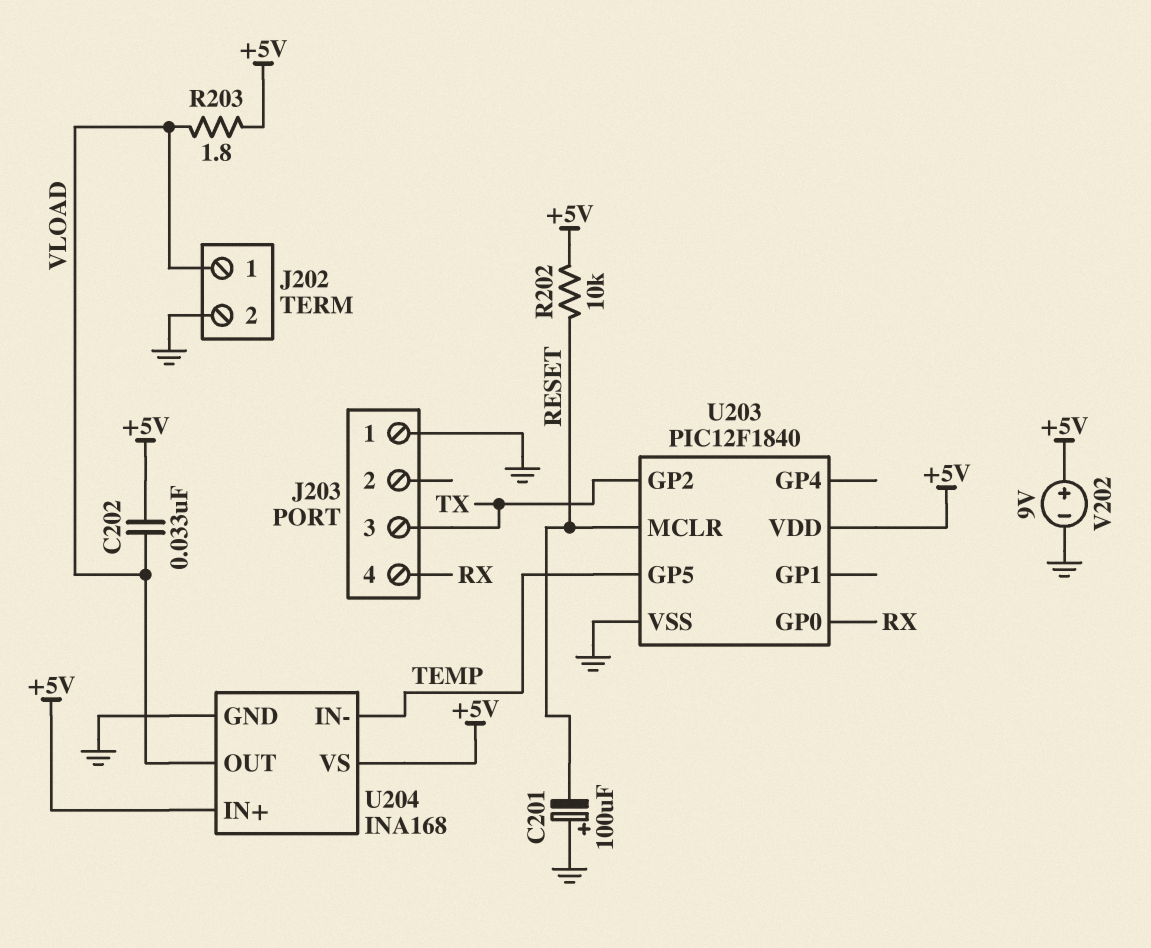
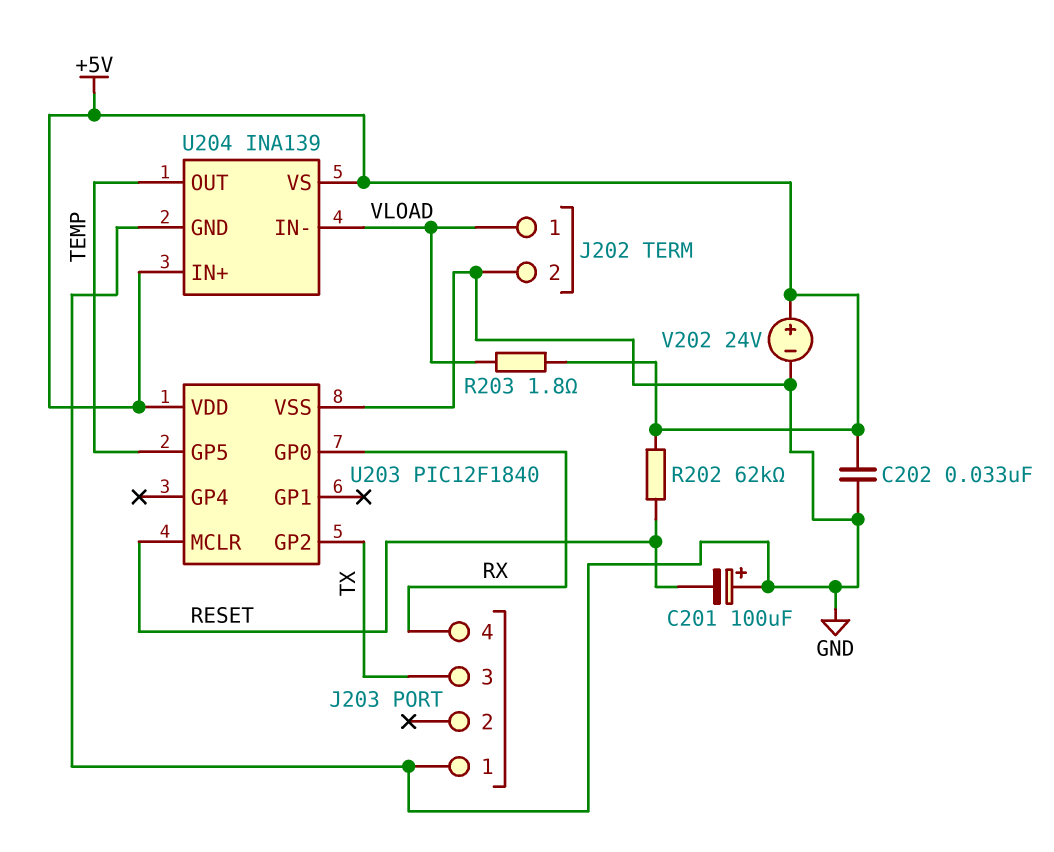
C202: 33nF (+5V, VLOAD) -> 33nF (+5V, GND)
R202: 10k (+5V, RESET) -> 62k (+5V, RESET)
U204: INA168 -> INA139
U204 pin IN-: TEMP -> VLOAD
U204 pin OUT: VLOAD -> TEMP
V202: 9V (plus +5V, minus GND) -> 24V (plus +5V, minus GND)

